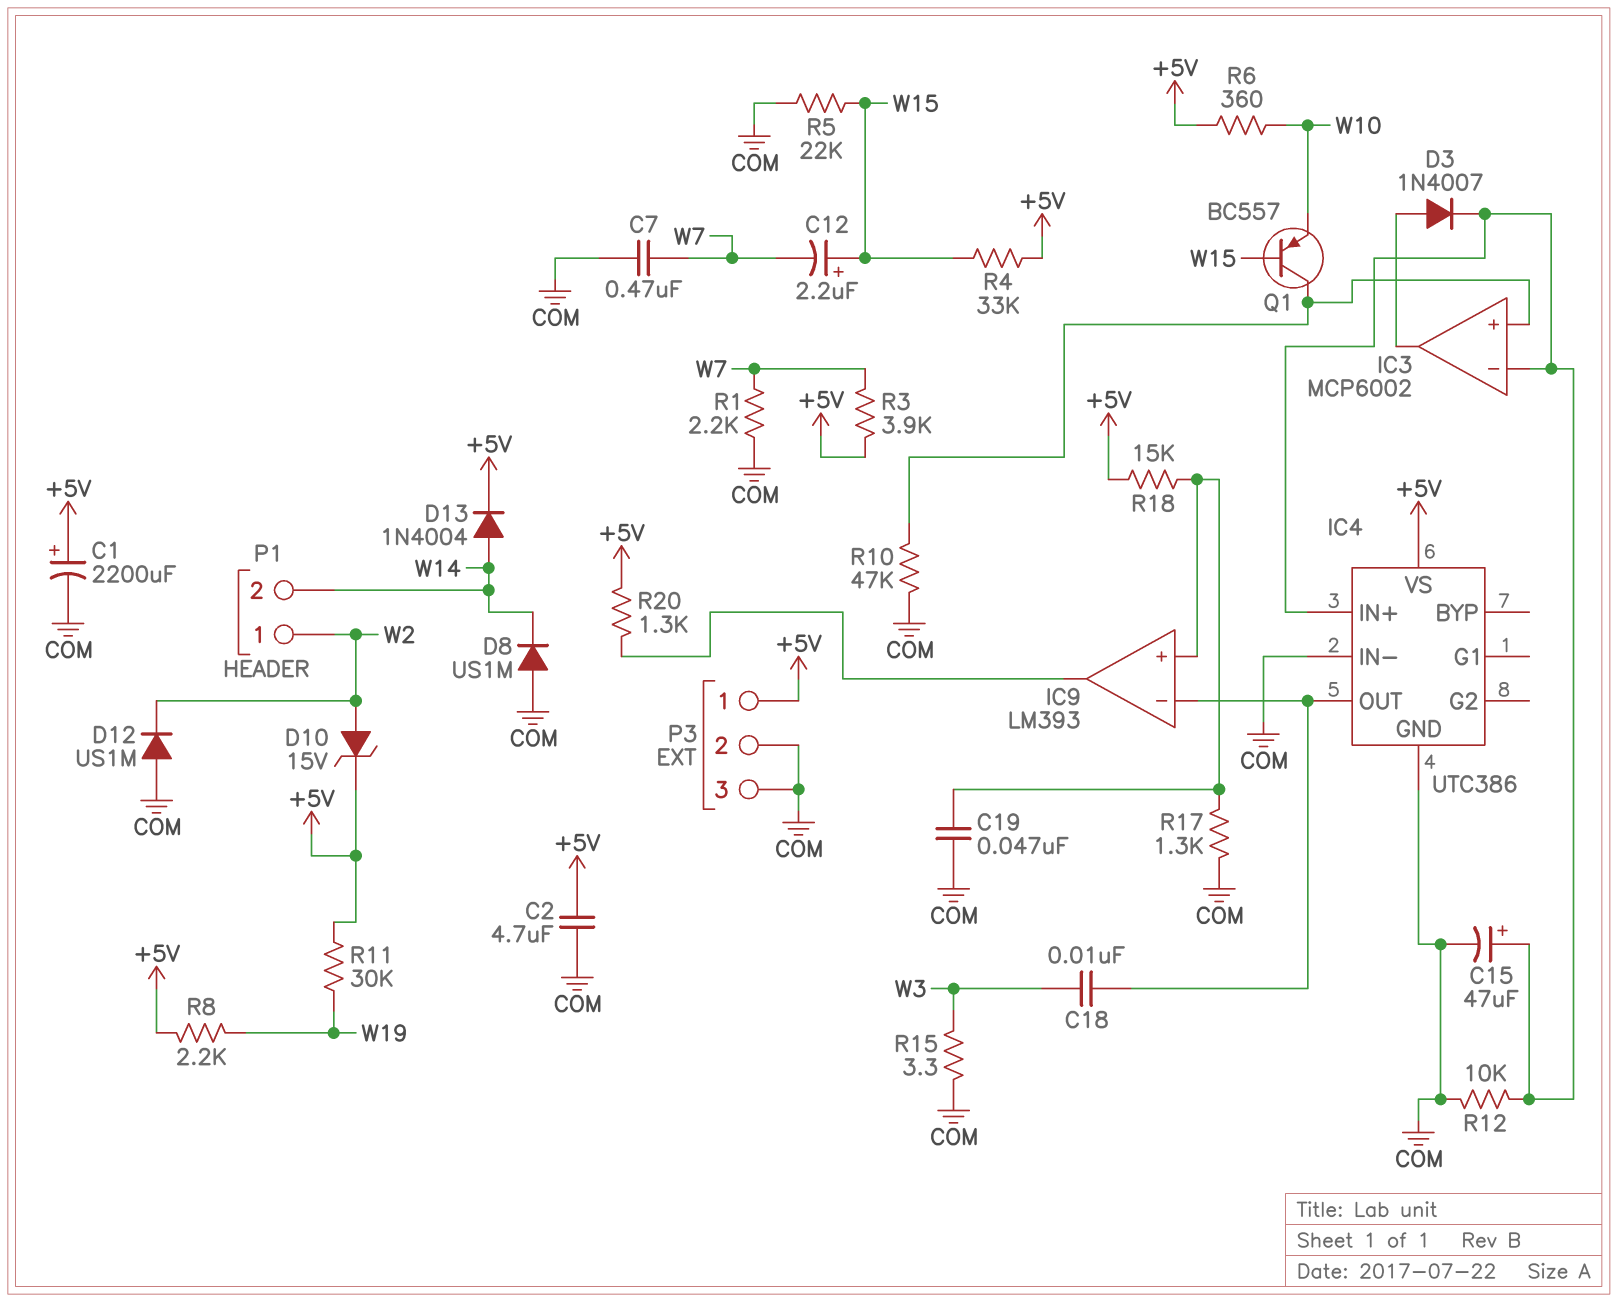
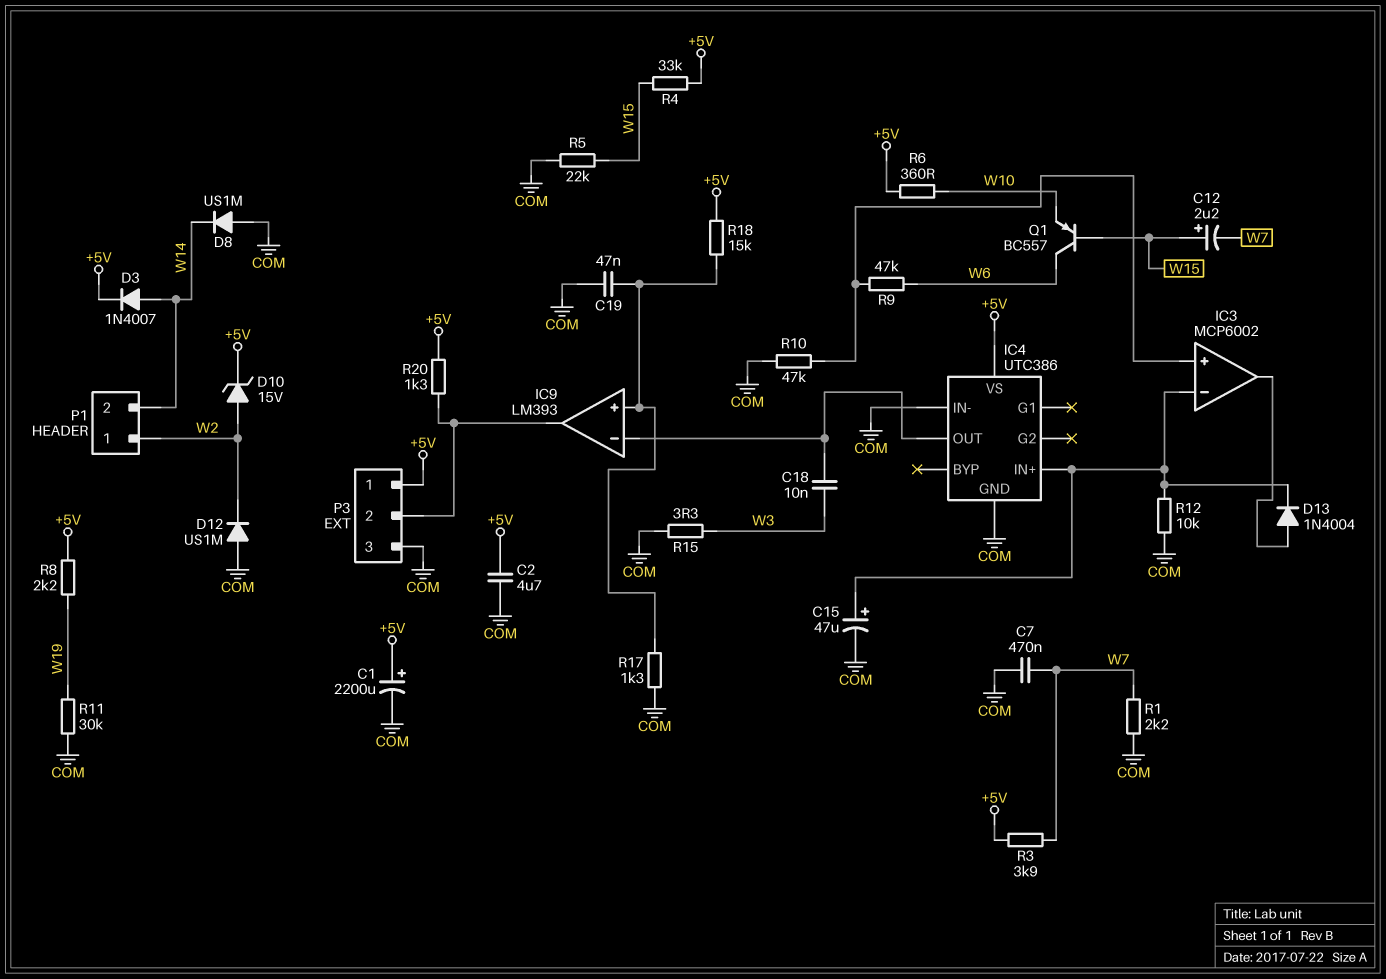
D3: diode 1N4007 (A IC3/out, K IC3/in-) -> diode 1N4007 (A W14, K +5V)
D13: diode 1N4004 (A W14, K +5V) -> diode 1N4004 (A IC3/out, K IC3/in-)
P3 pin 2: COM -> IC9/out
Q1: PNP BC557 (B W15, C IC3/in+, E W10) -> PNP BC557 (B W15, C W6, E W10)
R9: none -> 47k (IC3/in+, W6)
R11: 30k (+5V, W19) -> 30k (COM, W19)

